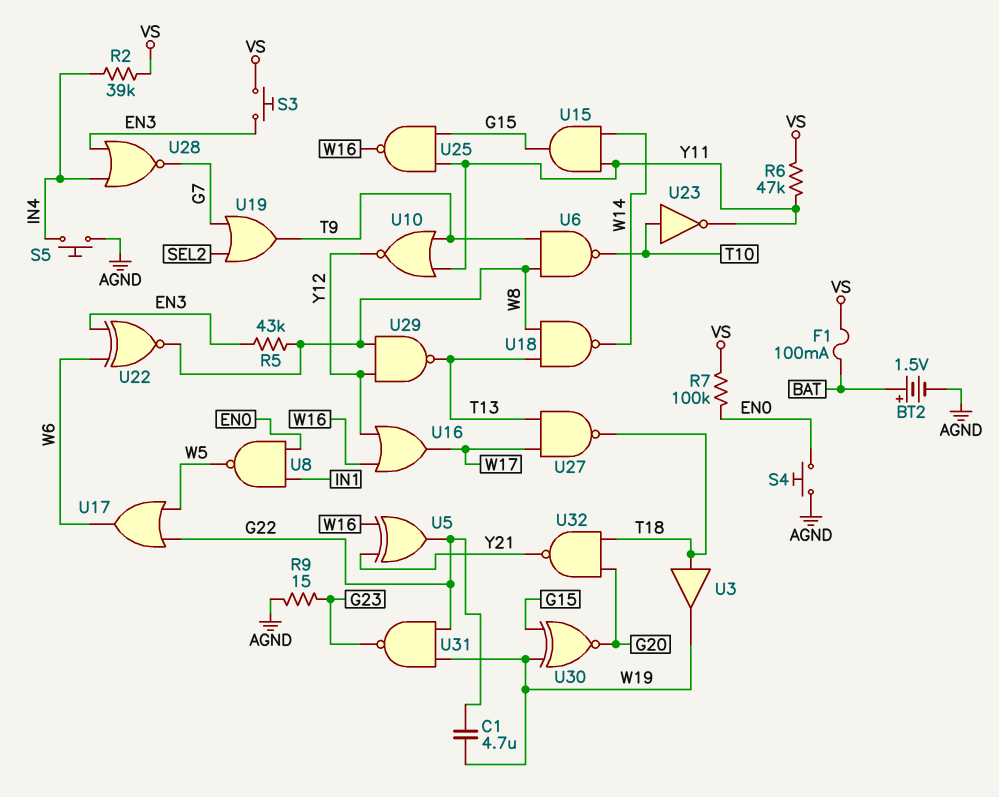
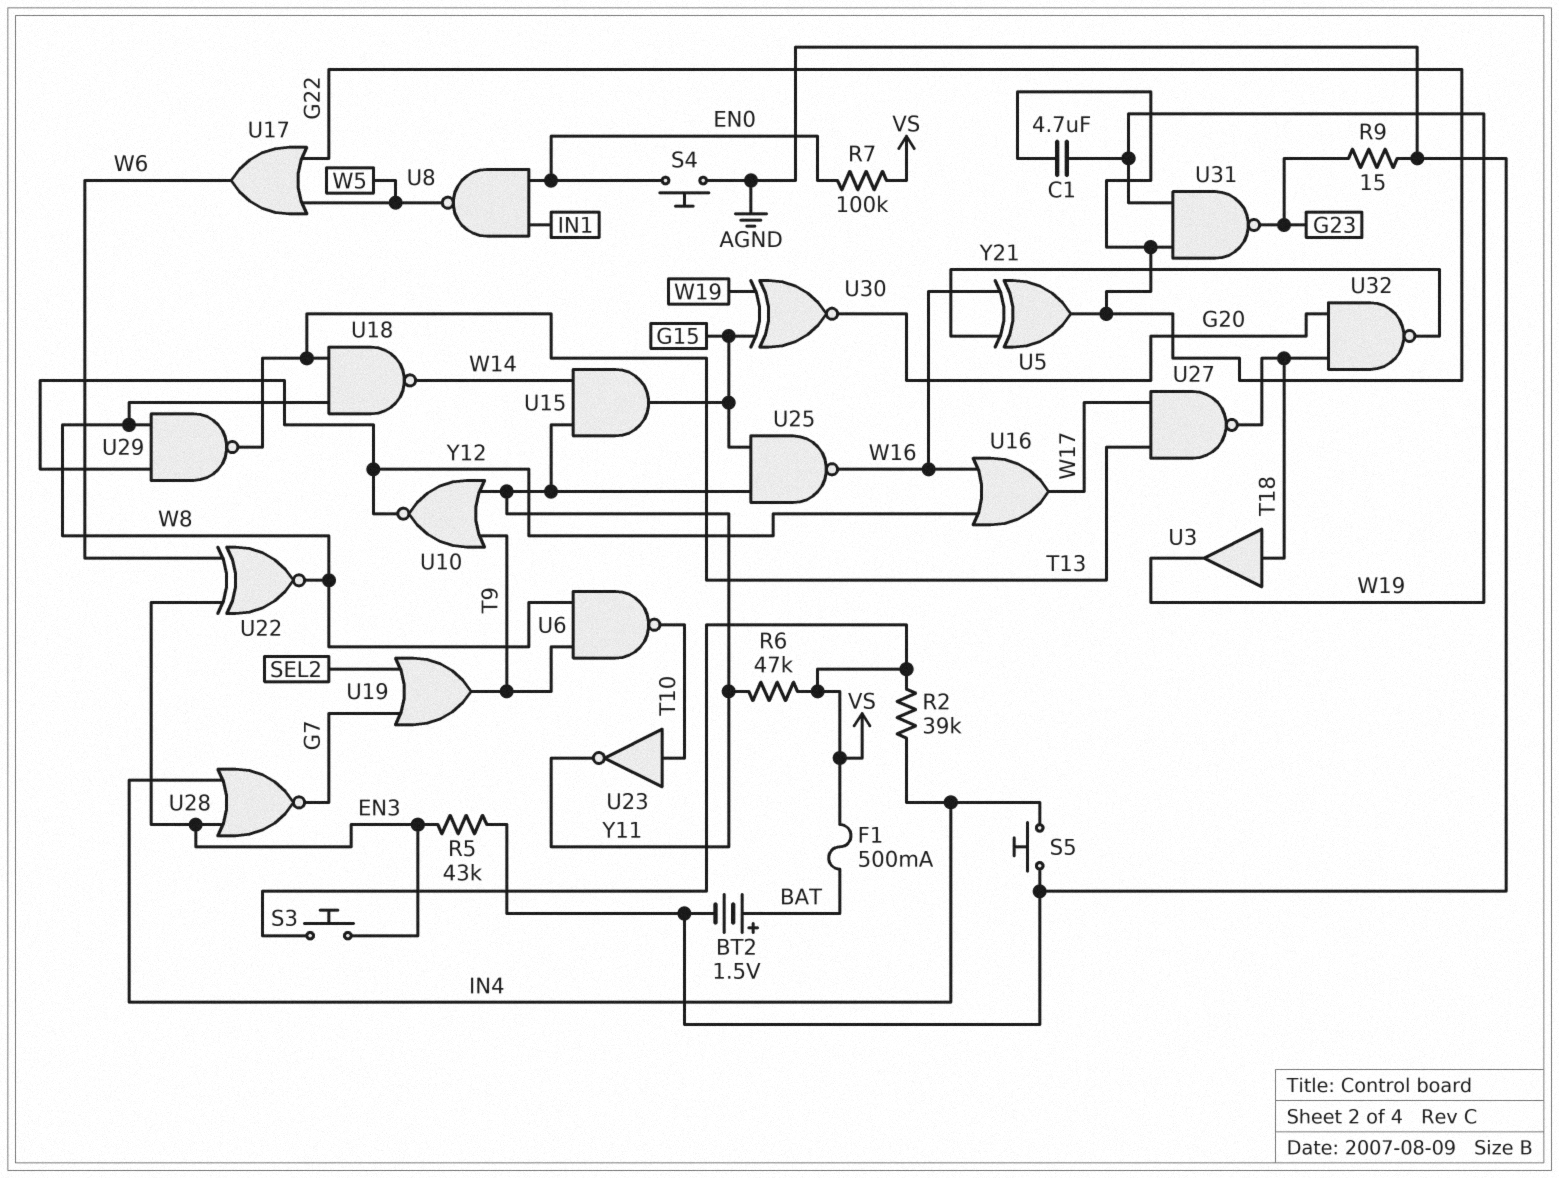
F1: 100mA (BAT, VS) -> 500mA (BAT, VS)
R5: 43k (EN3, W8) -> 43k (AGND, EN3)

